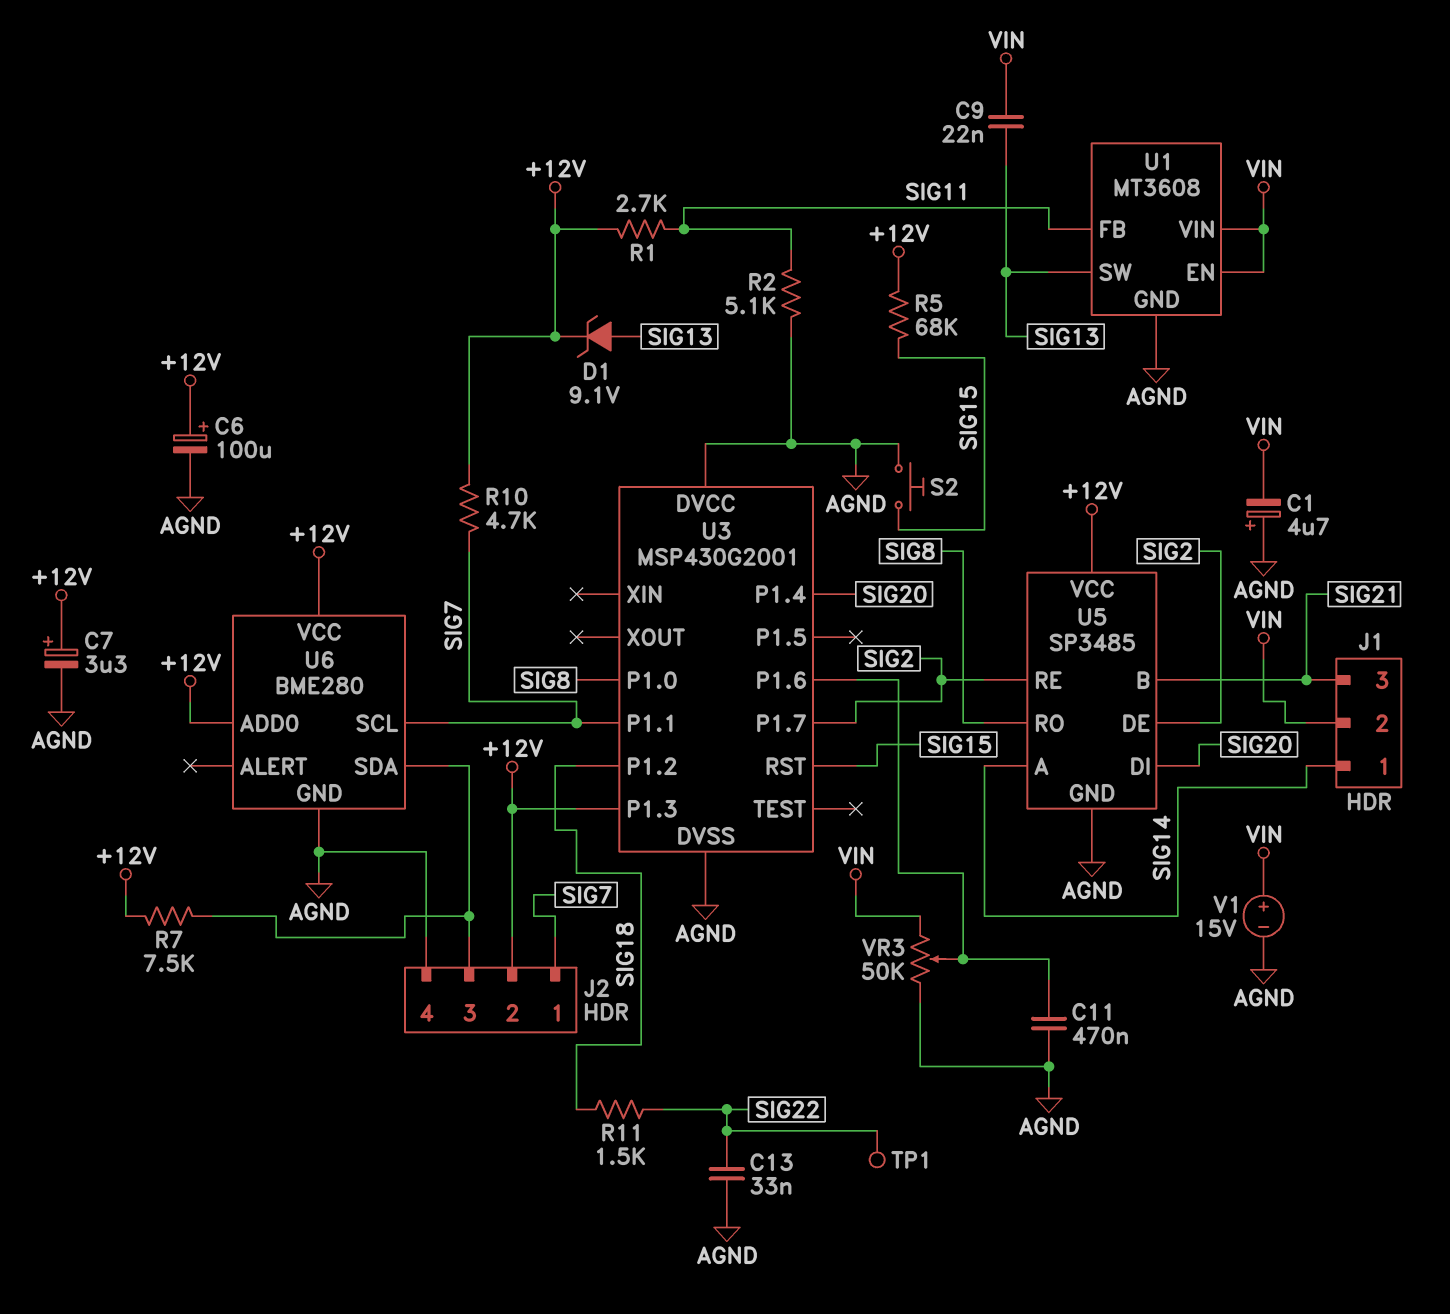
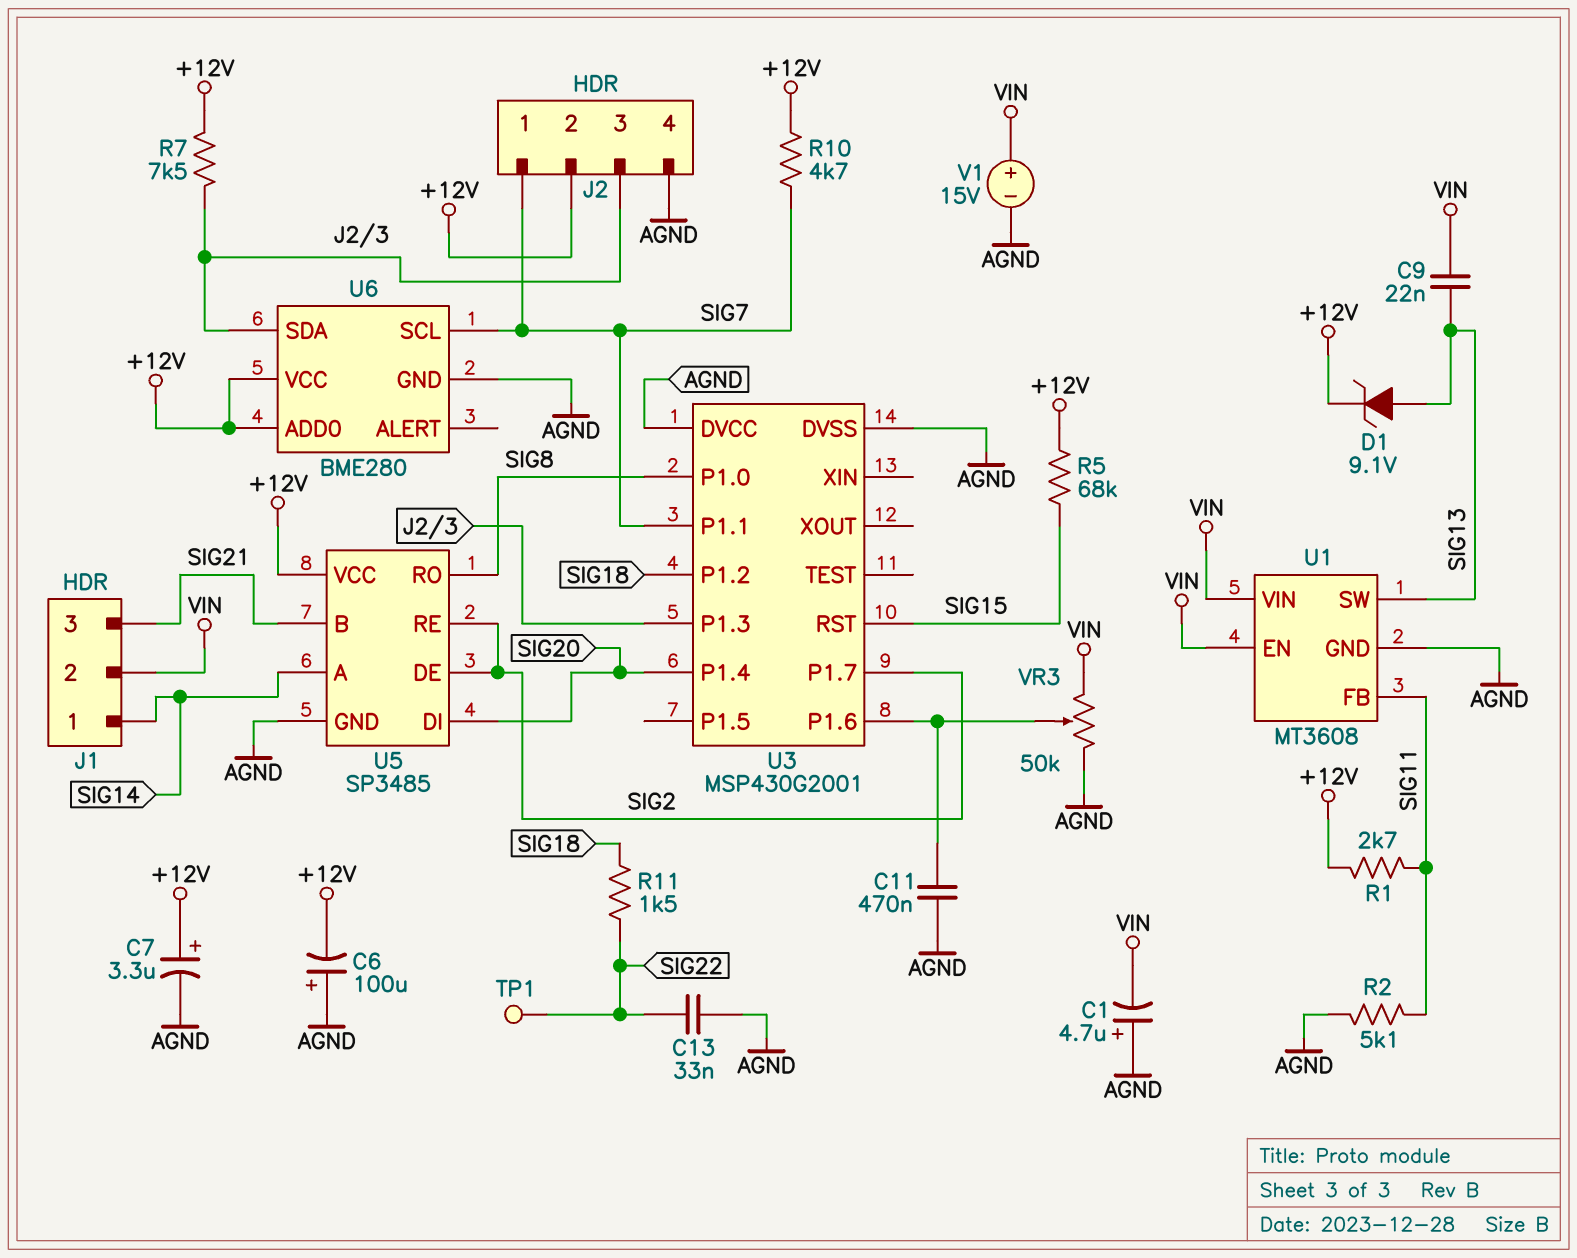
C6: 100uF (plus +12V, minus AGND) -> 100uF (plus AGND, minus +12V)
S2: button (AGND, SIG15) -> none
U3 pin P1.3: +12V -> J2/3

